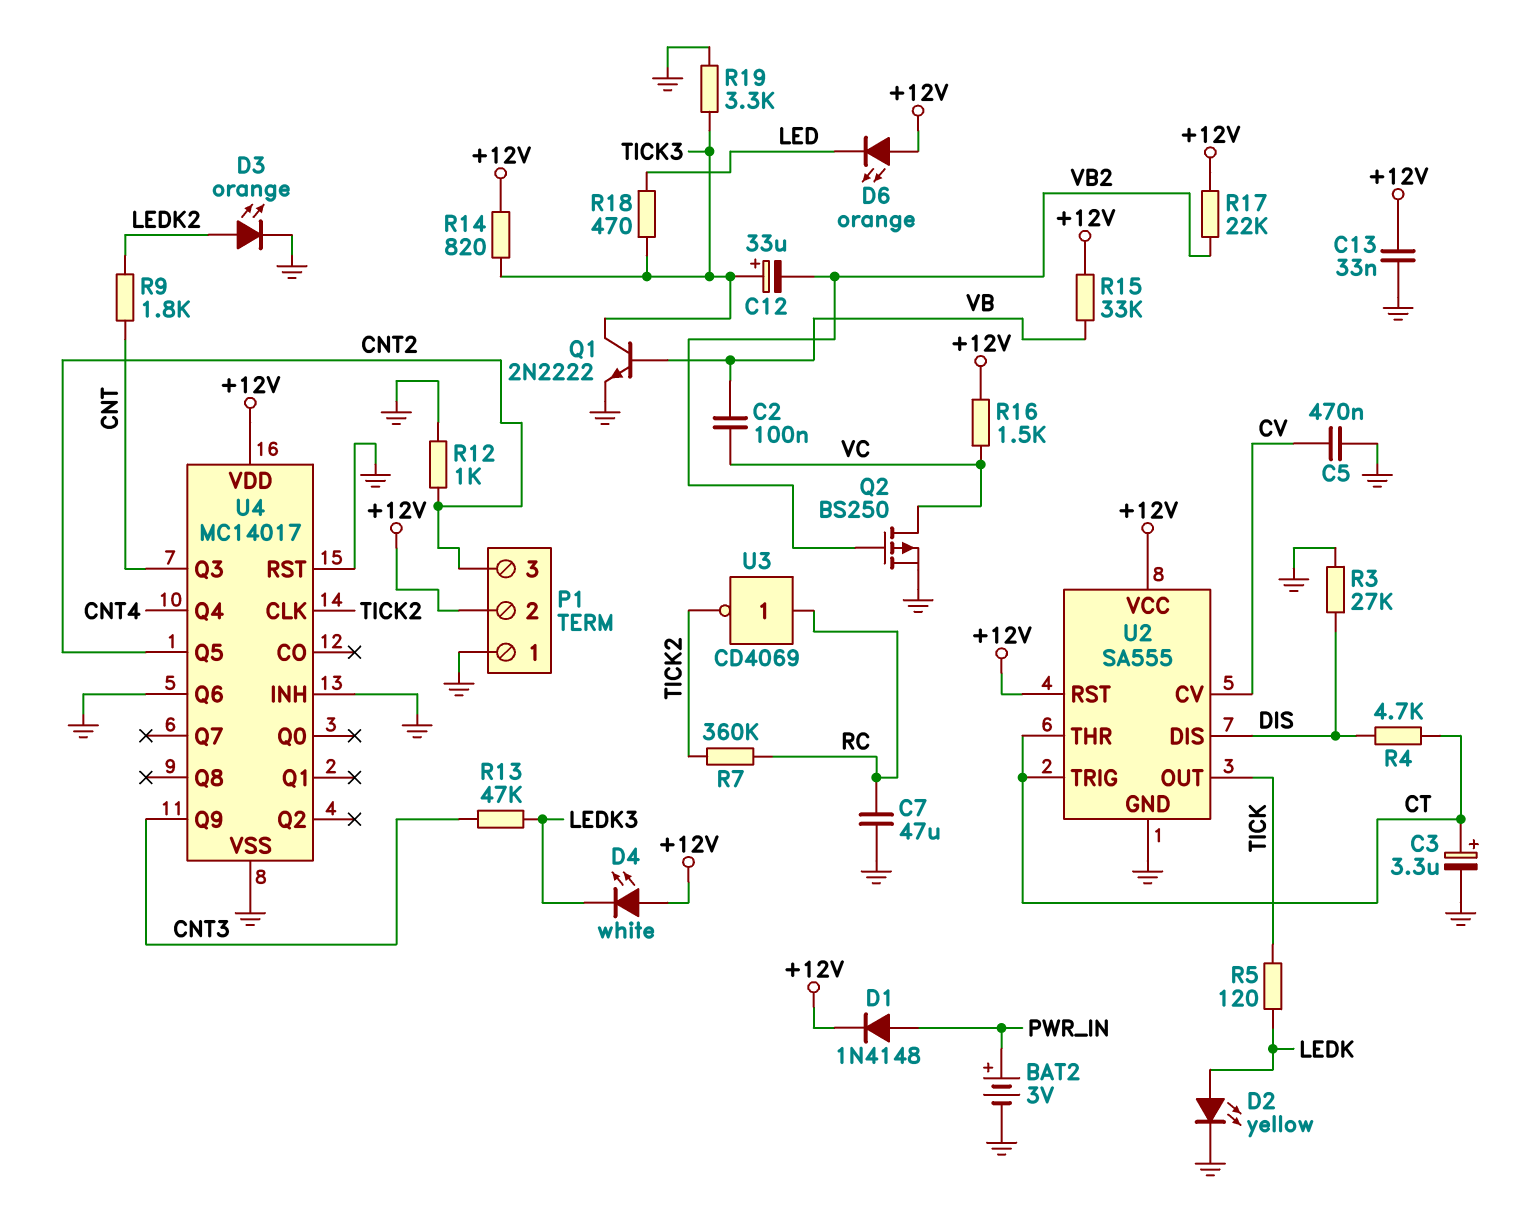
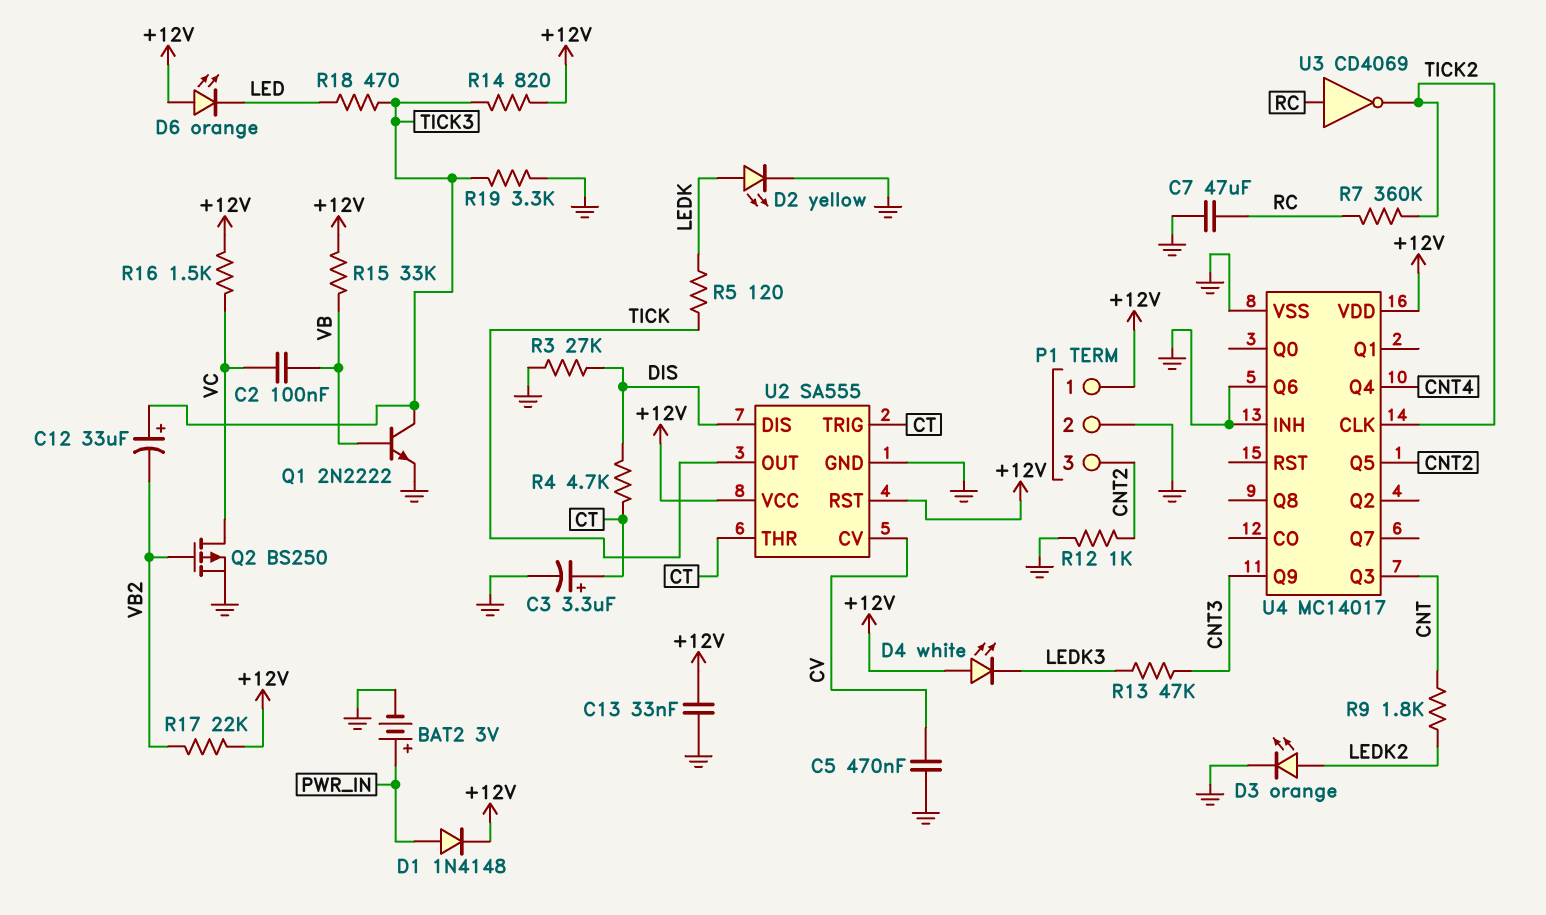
P1 pin 1: GND -> +12V
P1 pin 2: +12V -> GND
U4 pin RST: GND -> none

